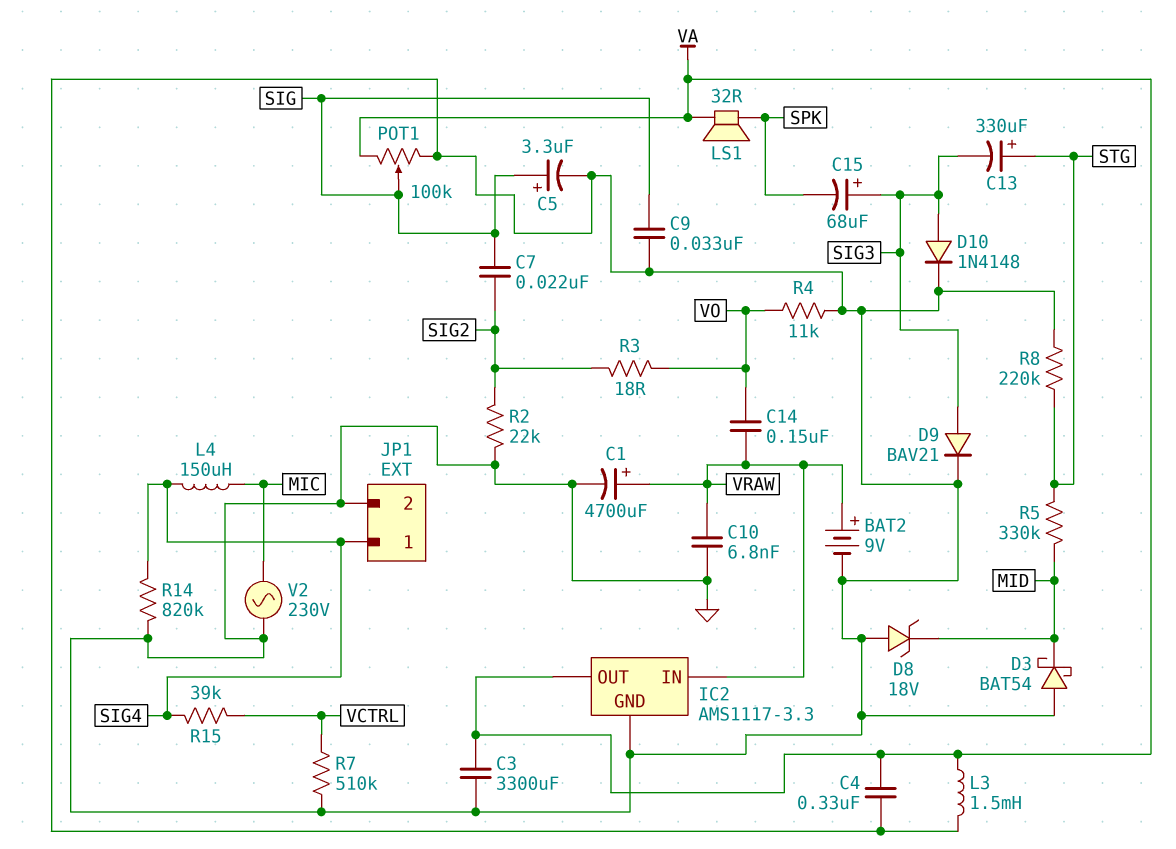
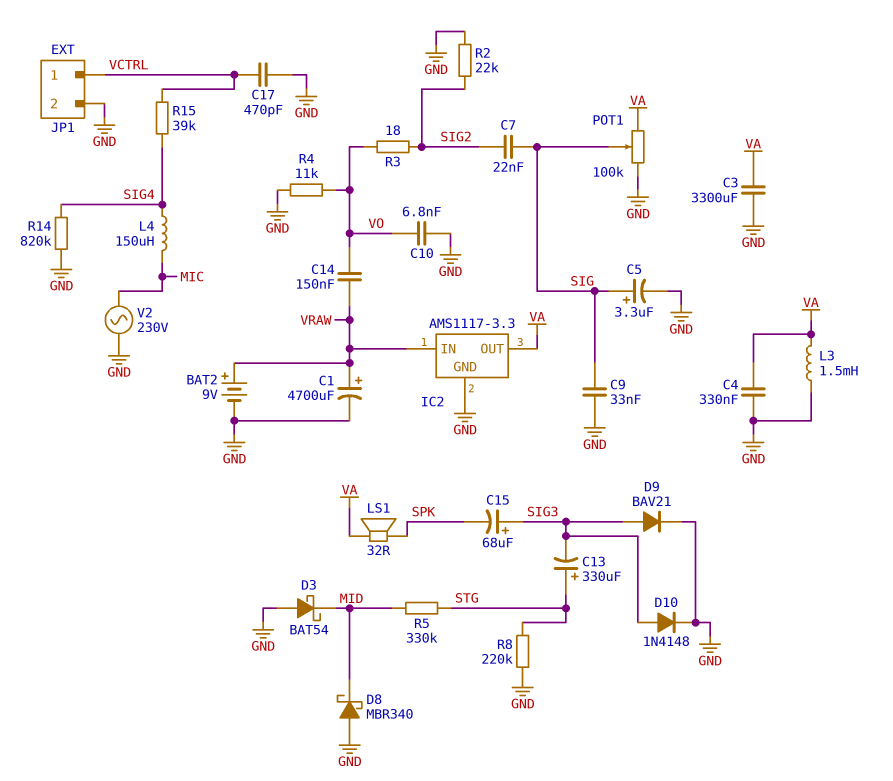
C10: 6.8nF (GND, VRAW) -> 6.8nF (GND, VO)
C17: none -> 470pF (GND, VCTRL)
D8: zener 18V (A GND, K MID) -> schottky MBR340 (A GND, K MID)
JP1 pin 1: SIG4 -> VCTRL
R7: 510k (GND, VCTRL) -> none

